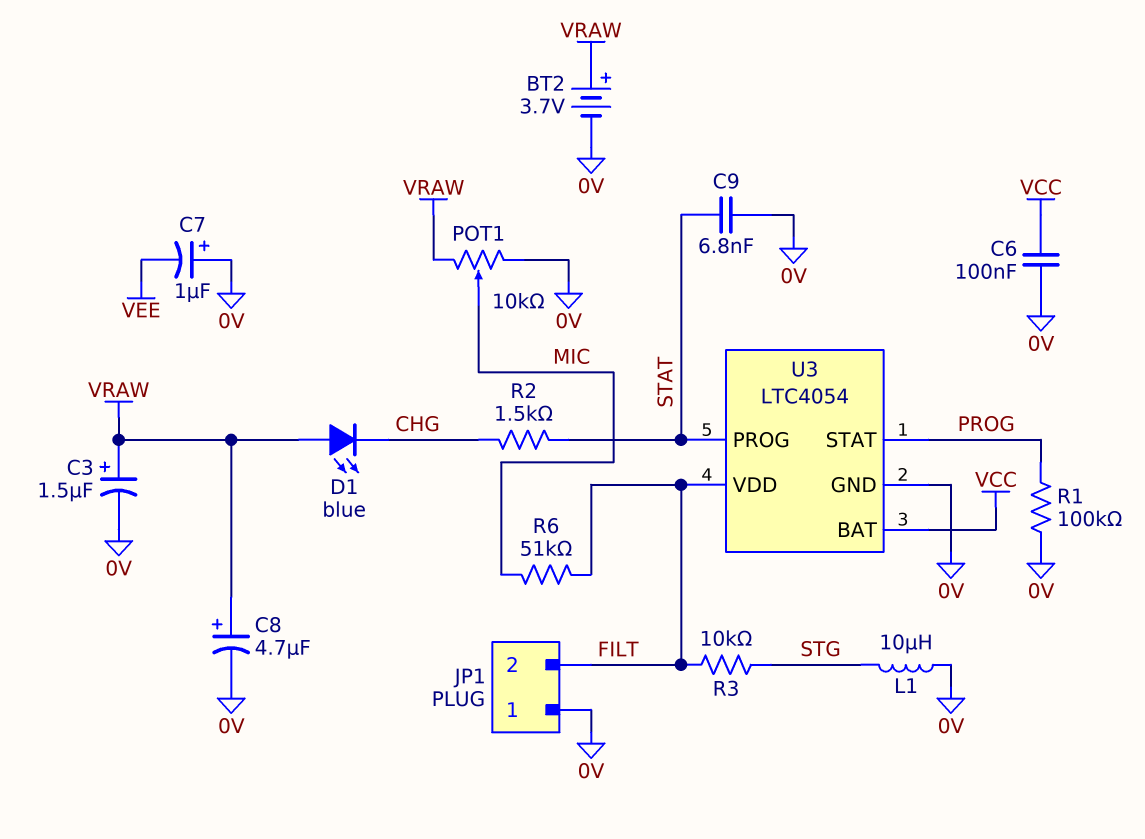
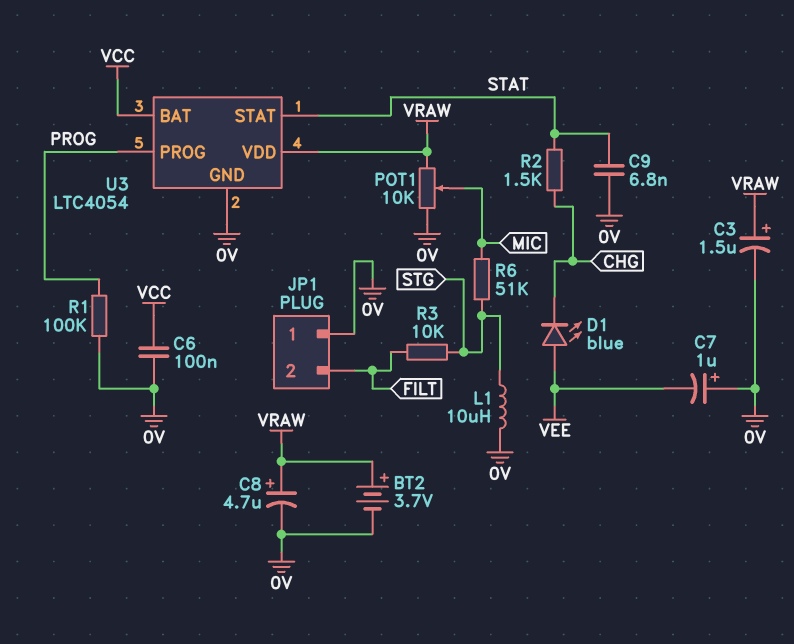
D1: LED blue (A VRAW, K CHG) -> LED blue (A VEE, K CHG)
R6: 51k (FILT, MIC) -> 51k (MIC, STG)
U3 pin PROG: STAT -> PROG
U3 pin STAT: PROG -> STAT
U3 pin VDD: FILT -> VRAW

